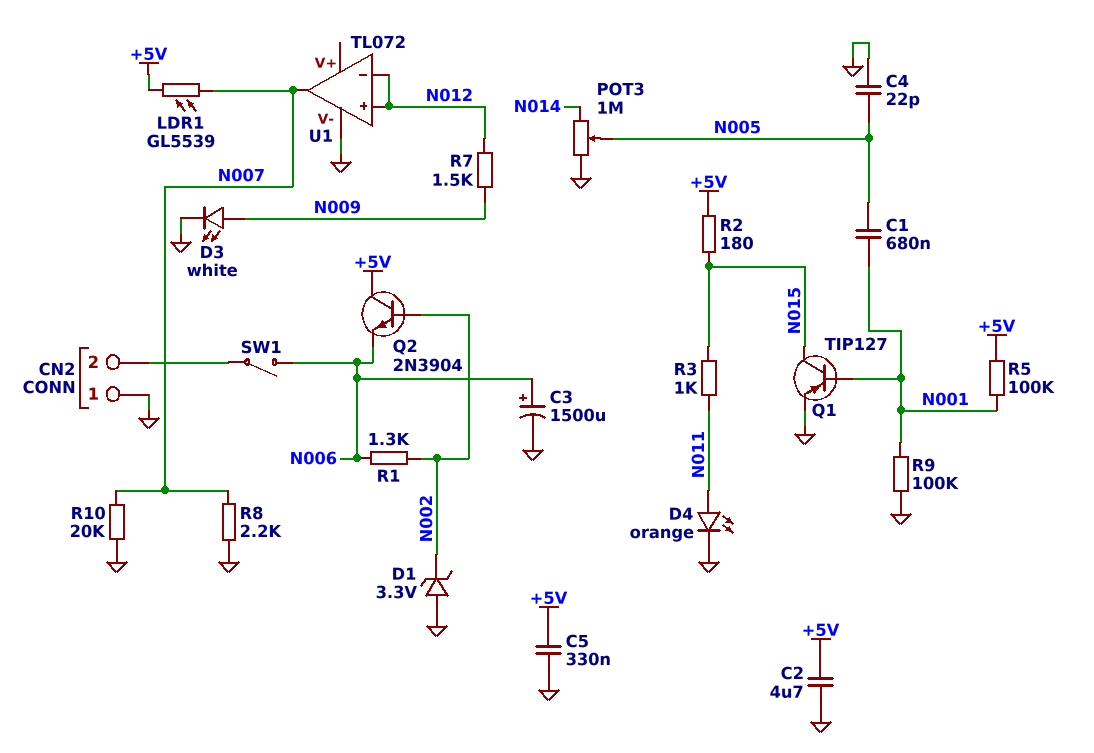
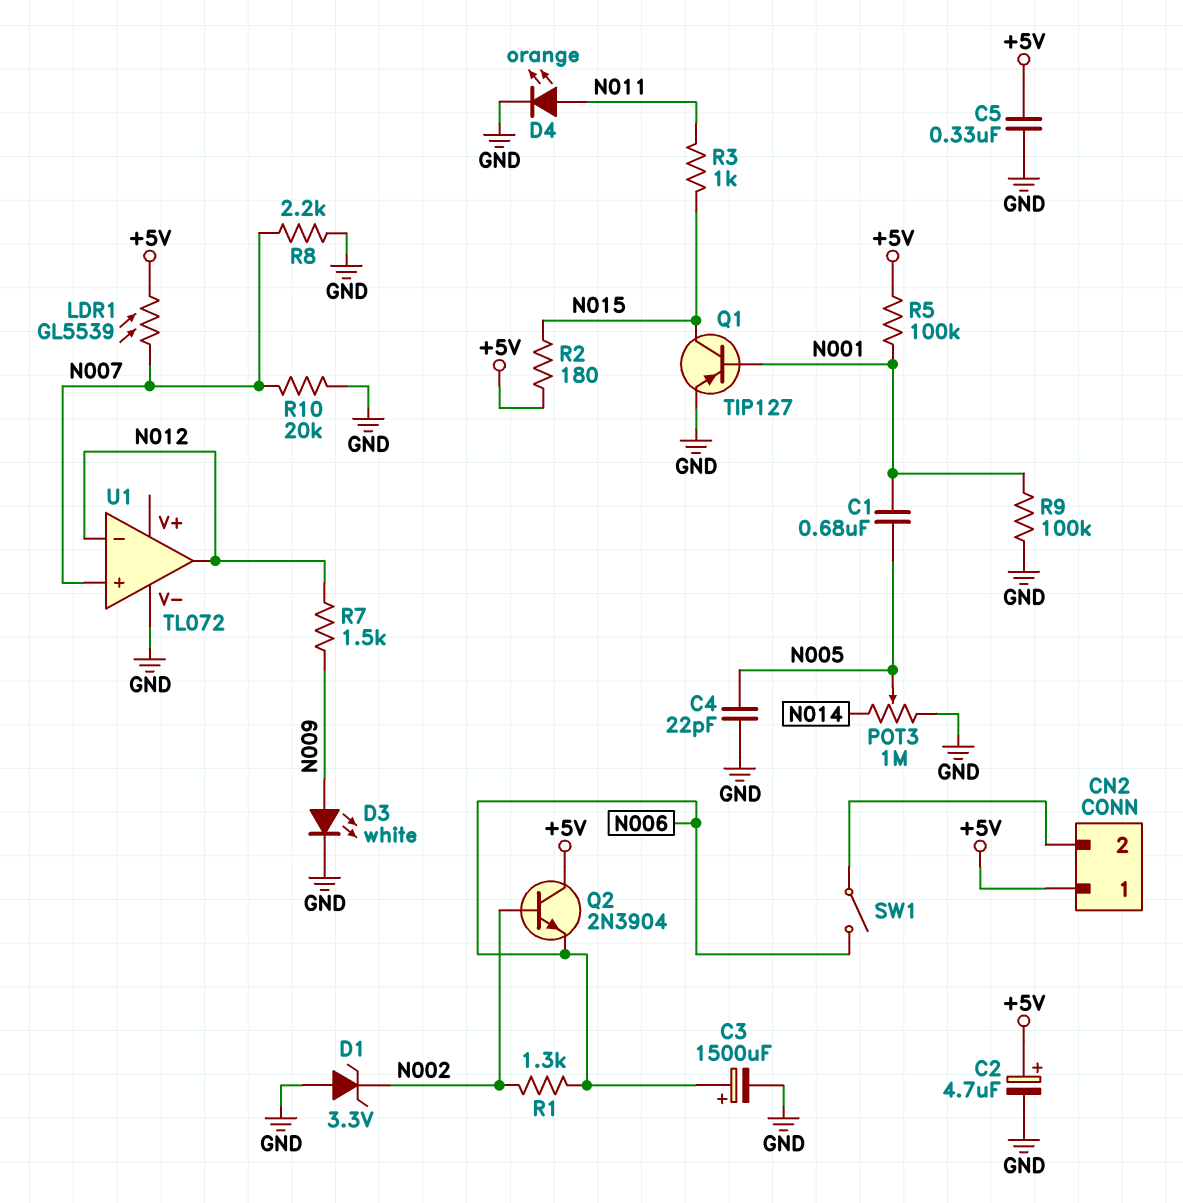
C2: 4.7uF (+5V, GND) -> 4.7uF (plus +5V, minus GND)
CN2 pin 1: GND -> +5V
U1 pin in+: N012 -> N007
U1 pin out: N007 -> N012

